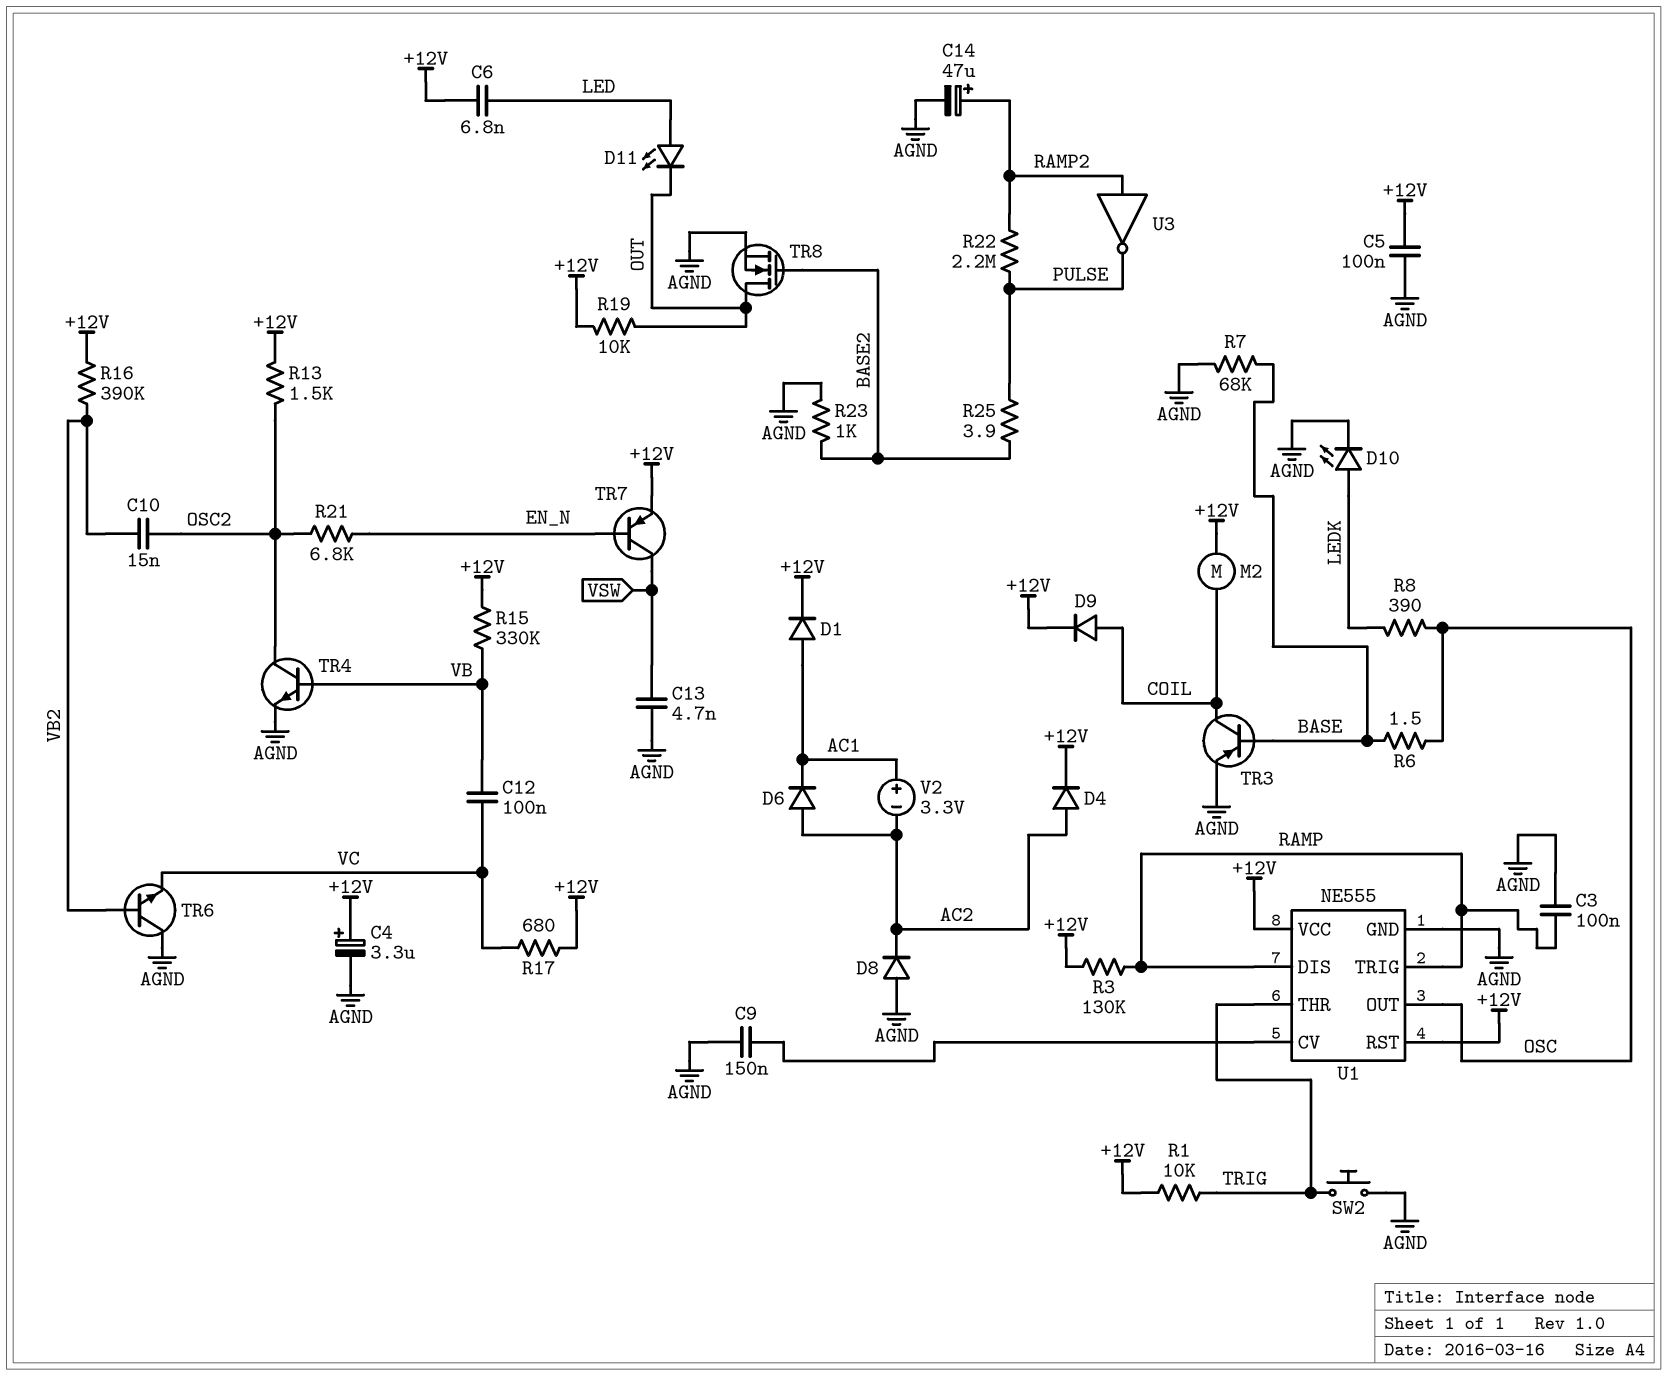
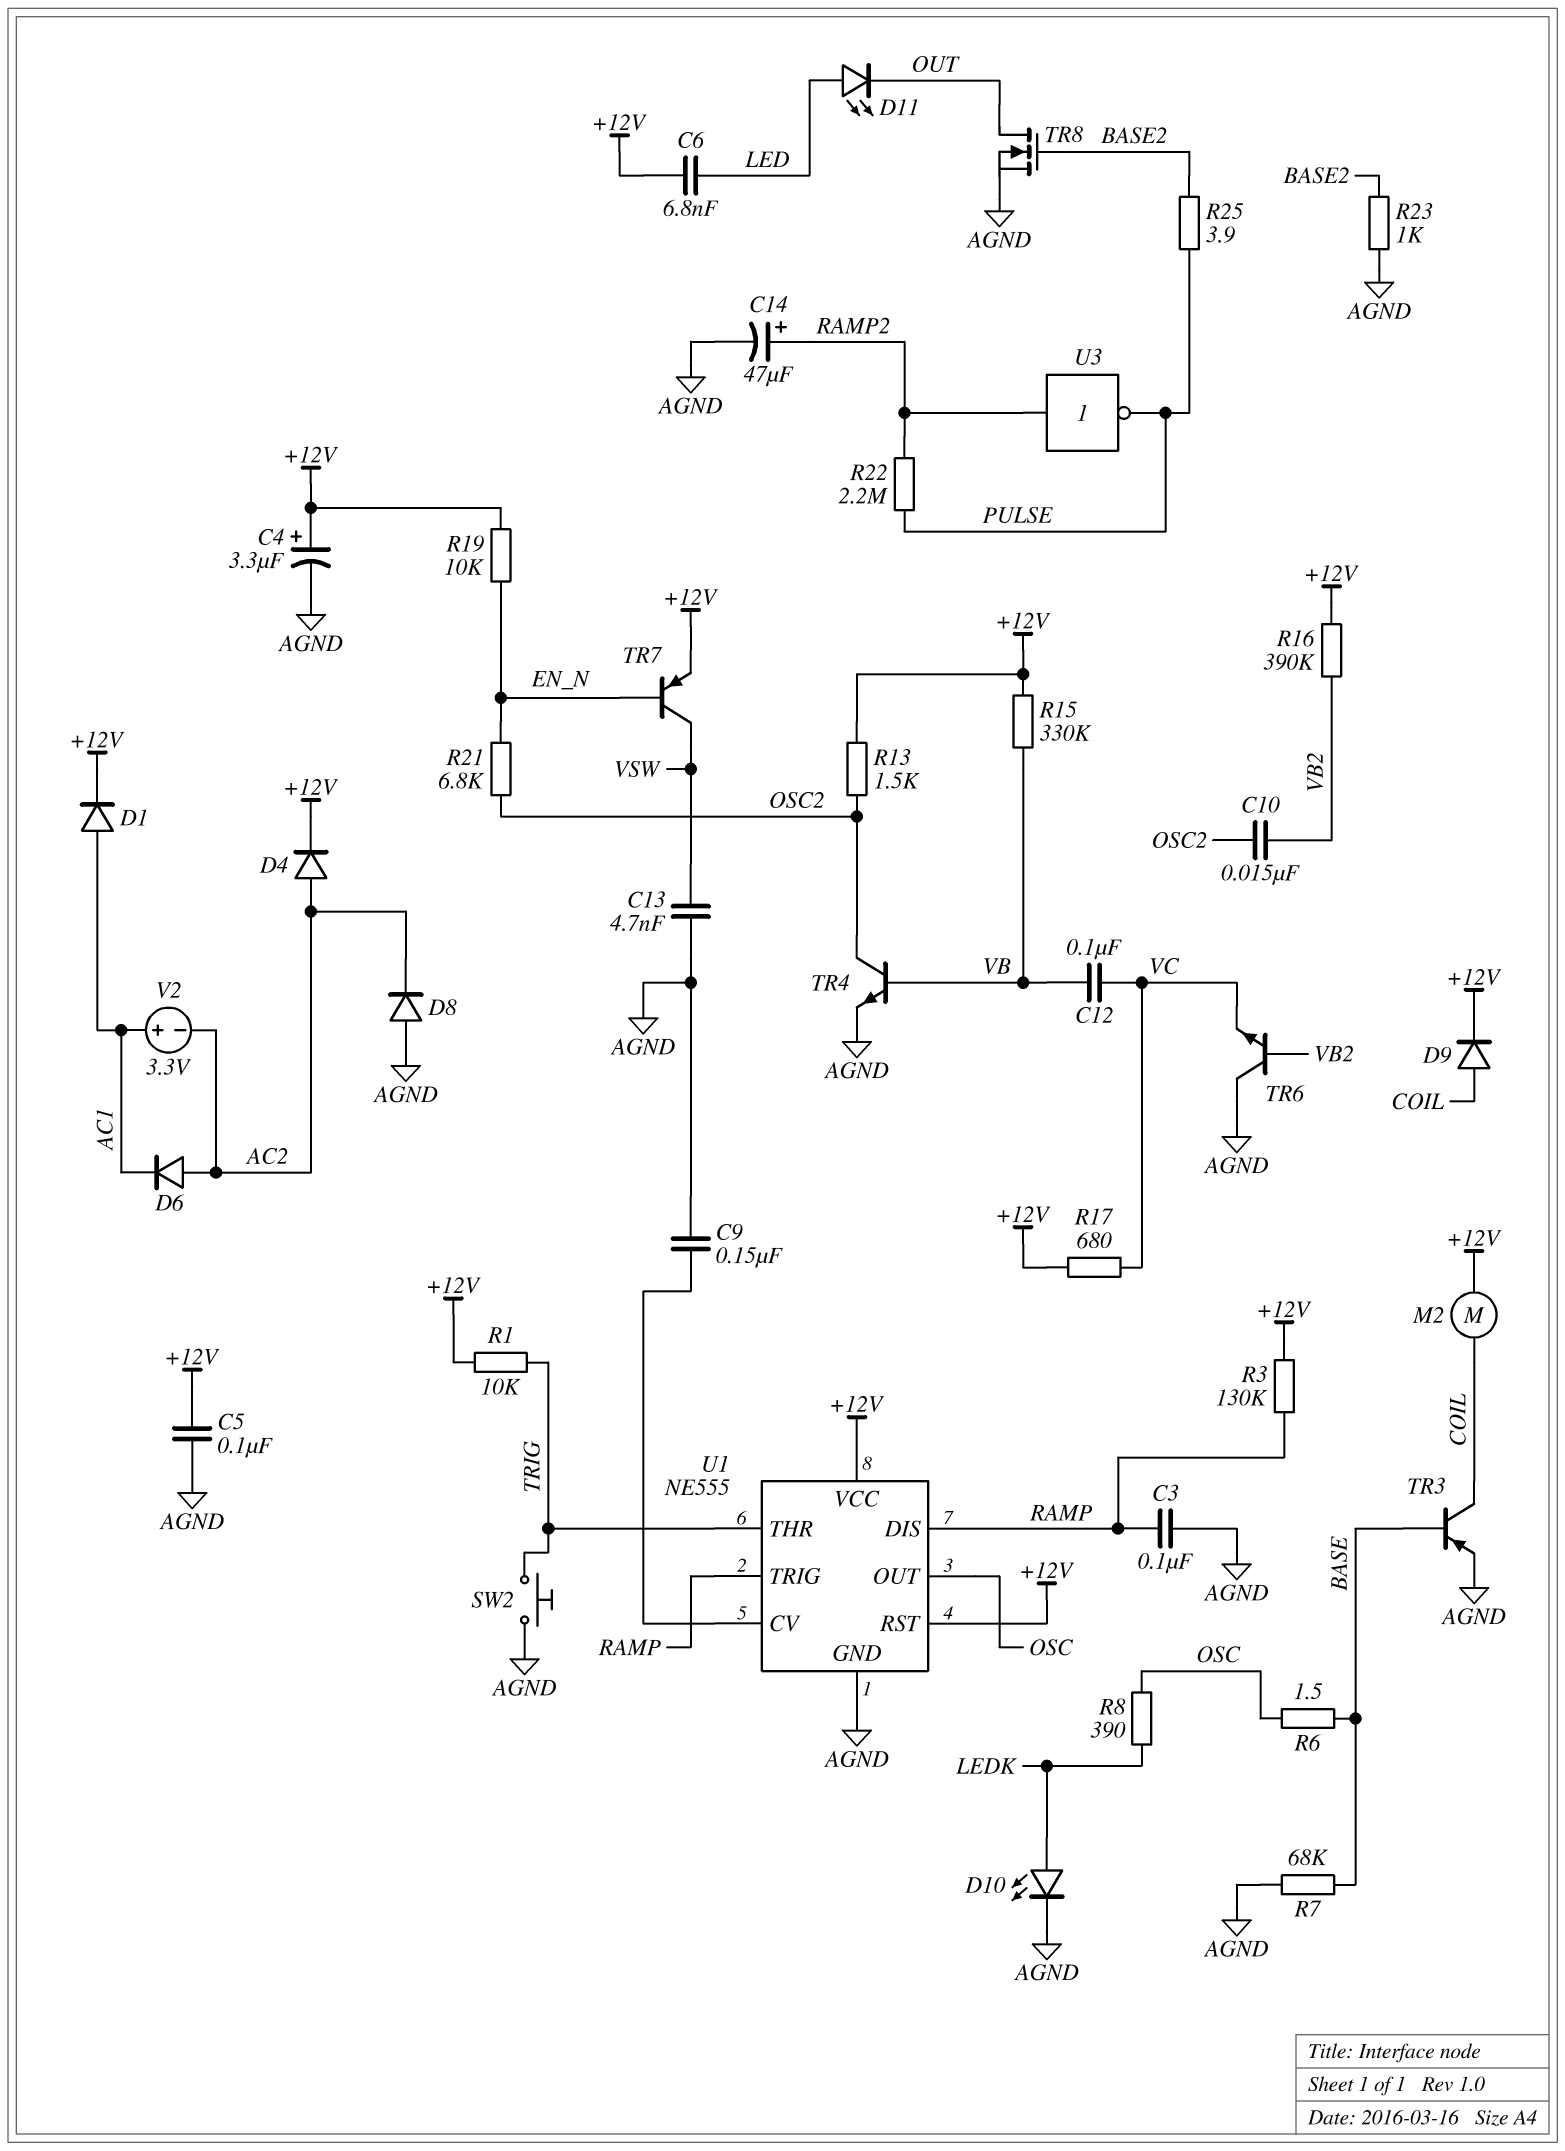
R19: 10k (+12V, OUT) -> 10k (+12V, EN_N)

